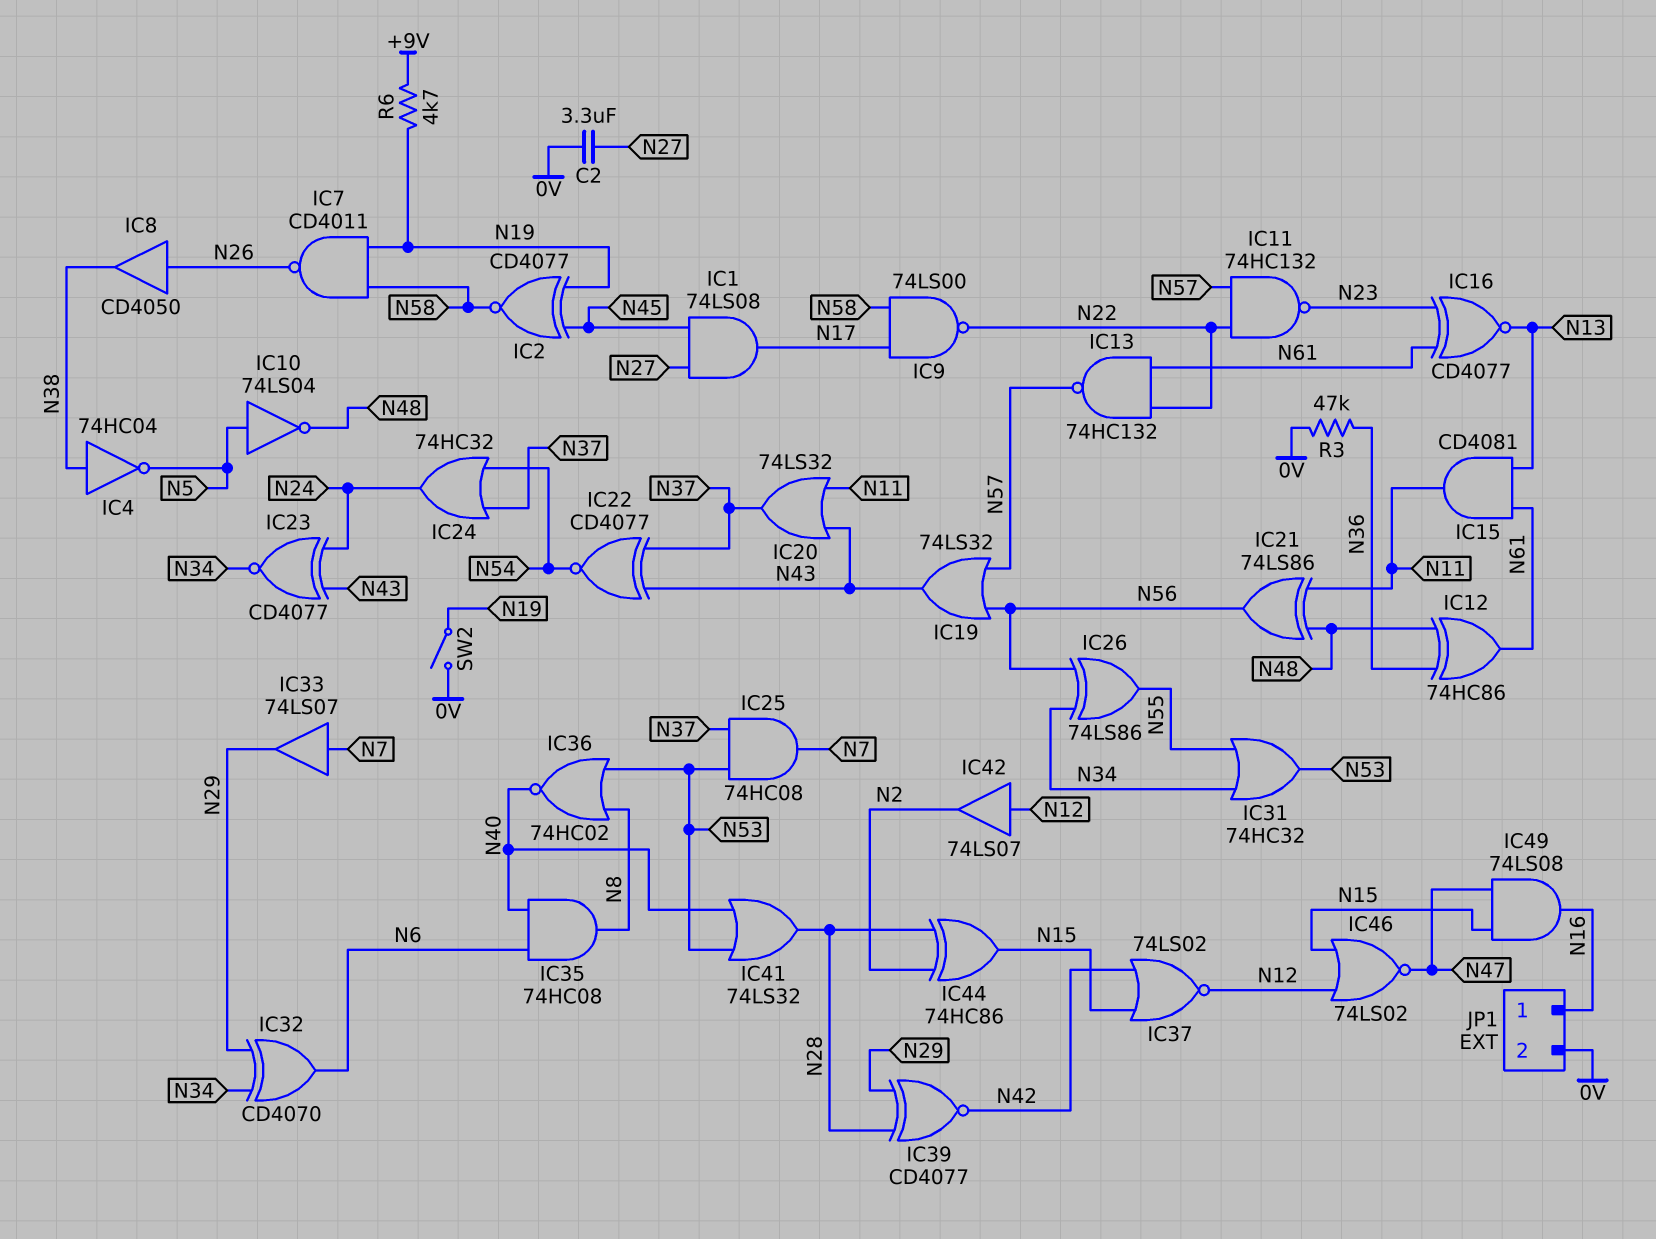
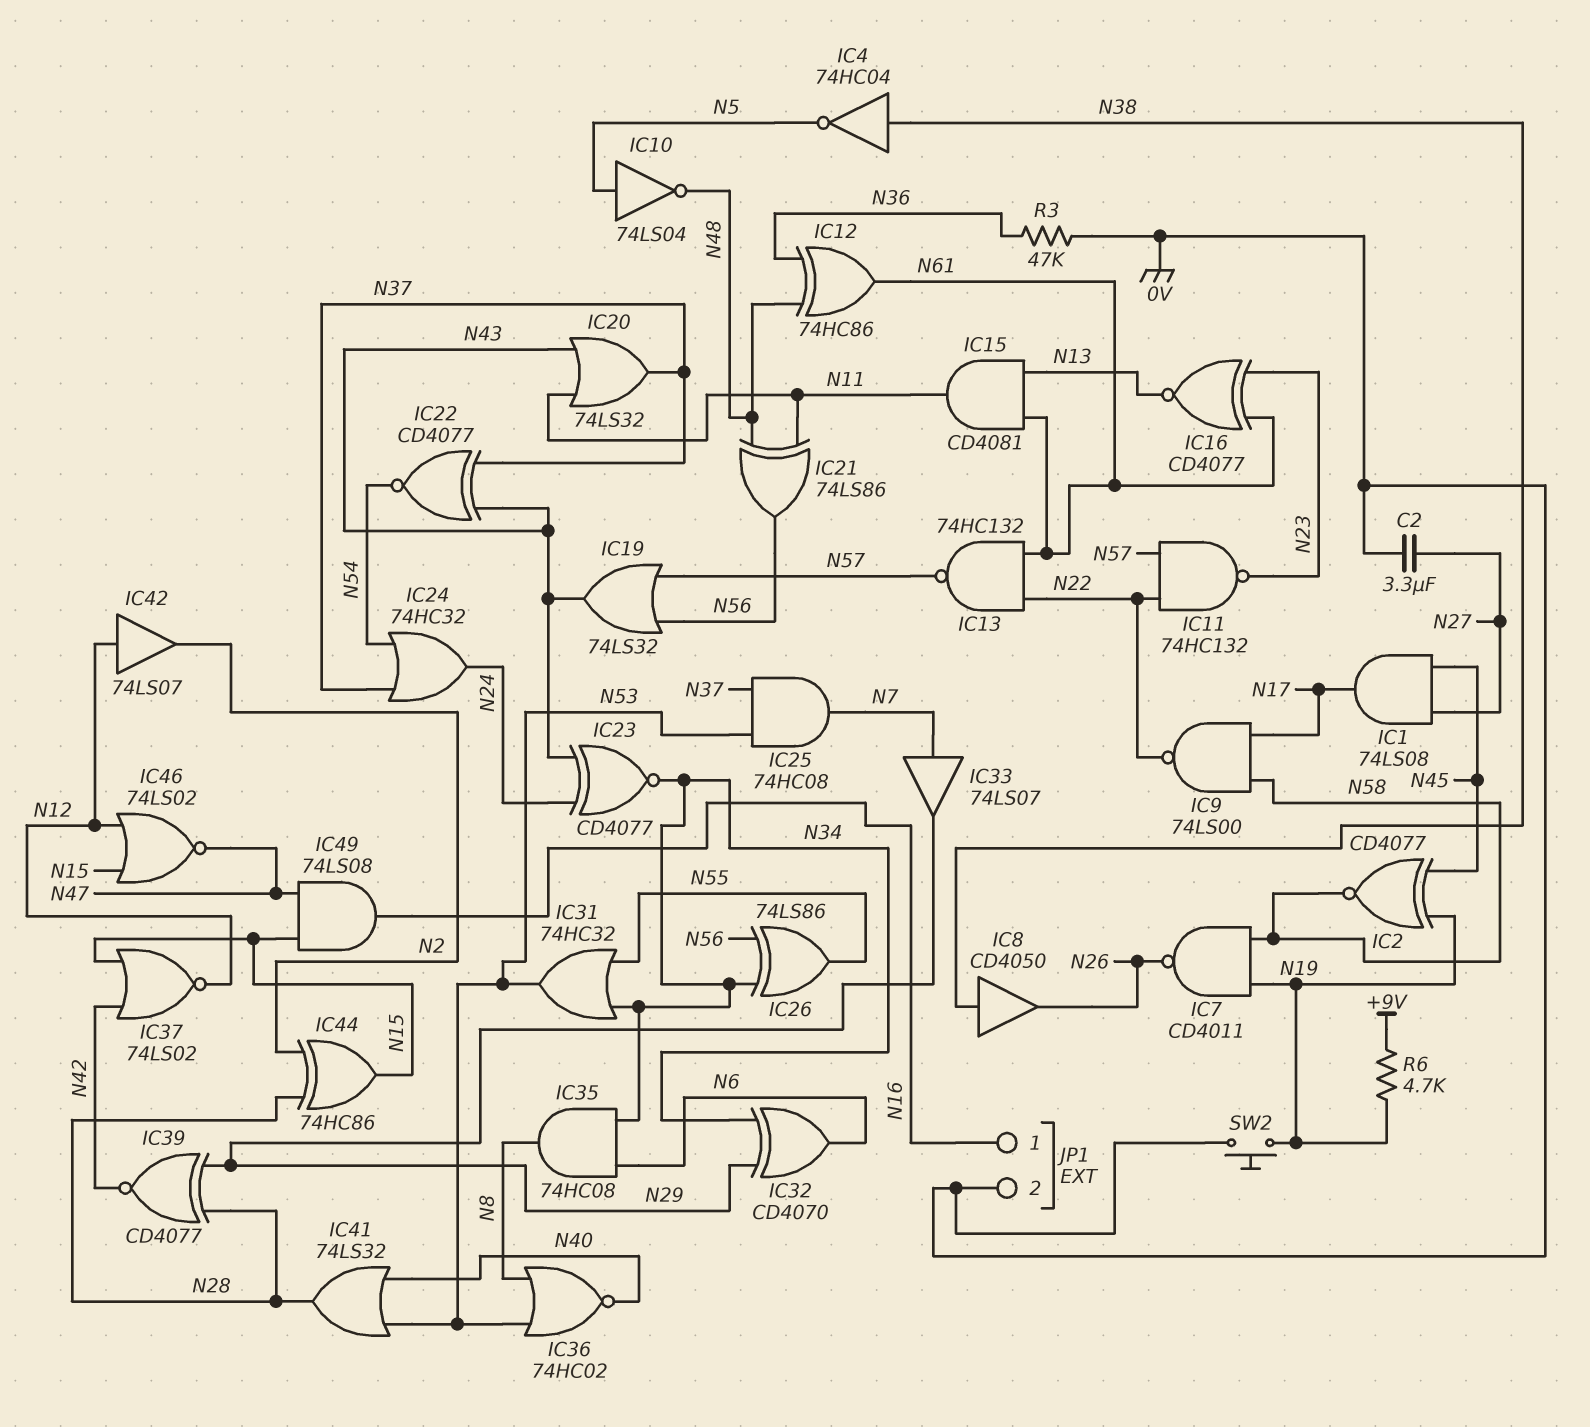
IC8: buffer CD4050 (in N26, out N38) -> buffer CD4050 (in N38, out N26)
IC35: AND 74HC08 (in N6, in N40, out N8) -> AND 74HC08 (in N6, in N34, out N8)
SW2: switch (0V, N19) -> button (0V, N19)

